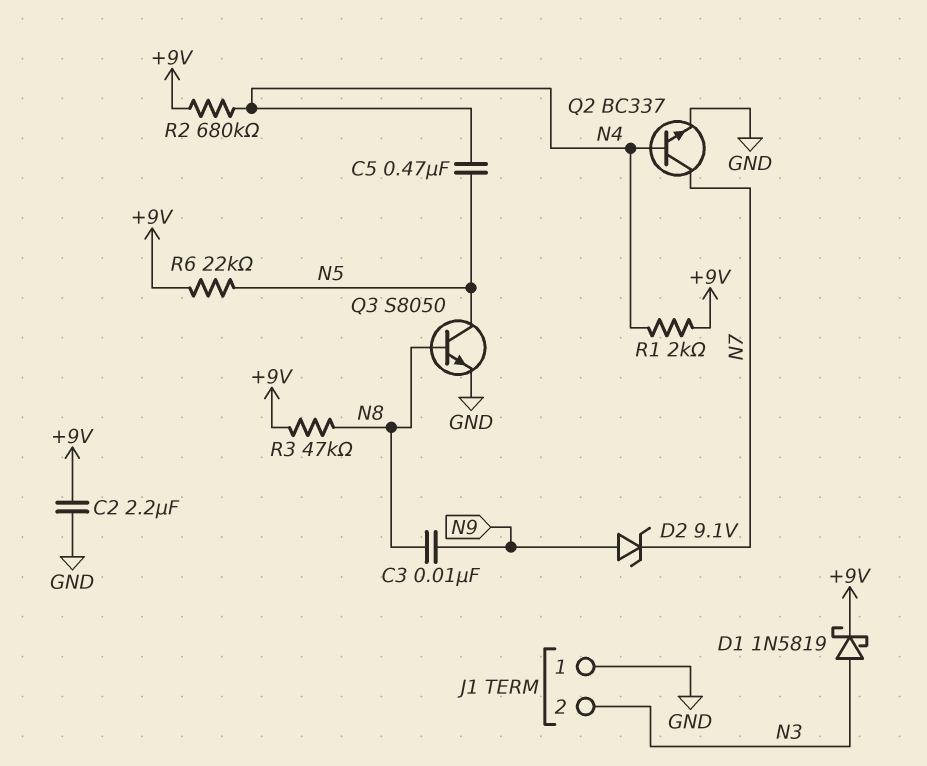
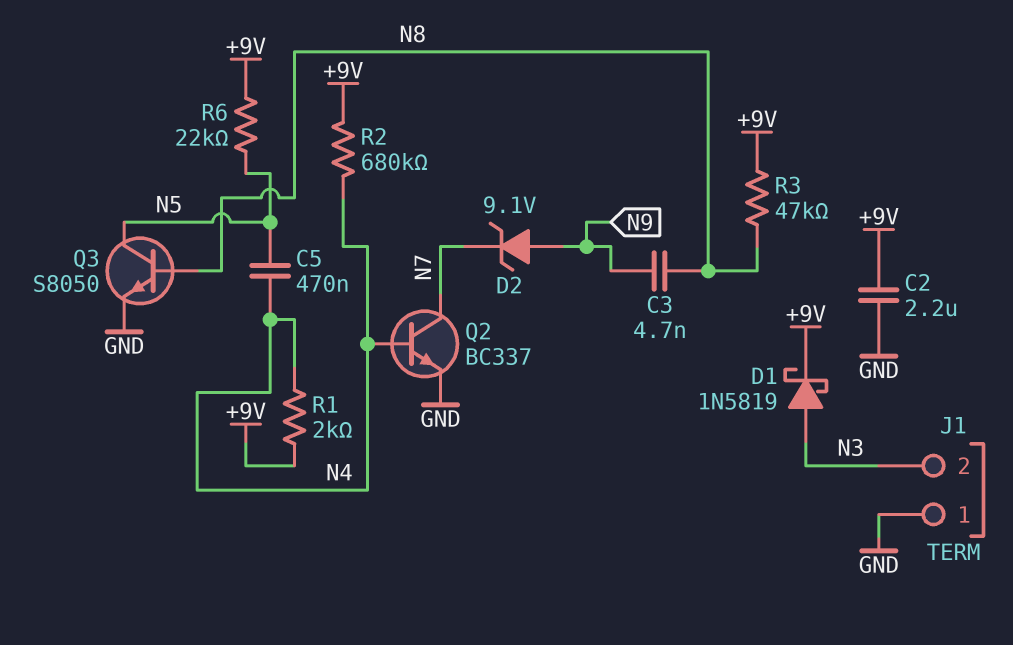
C3: 10nF (N8, N9) -> 4.7nF (N8, N9)

